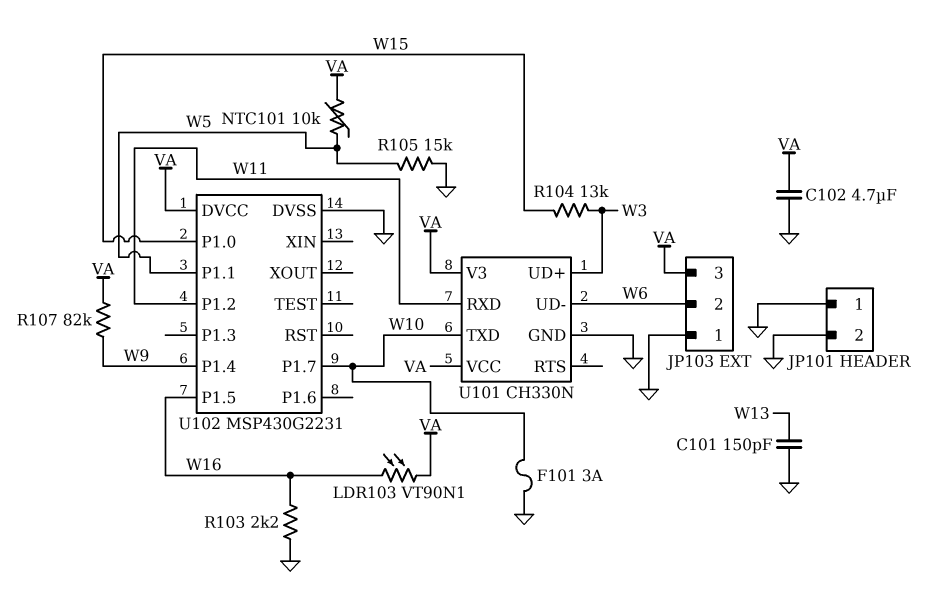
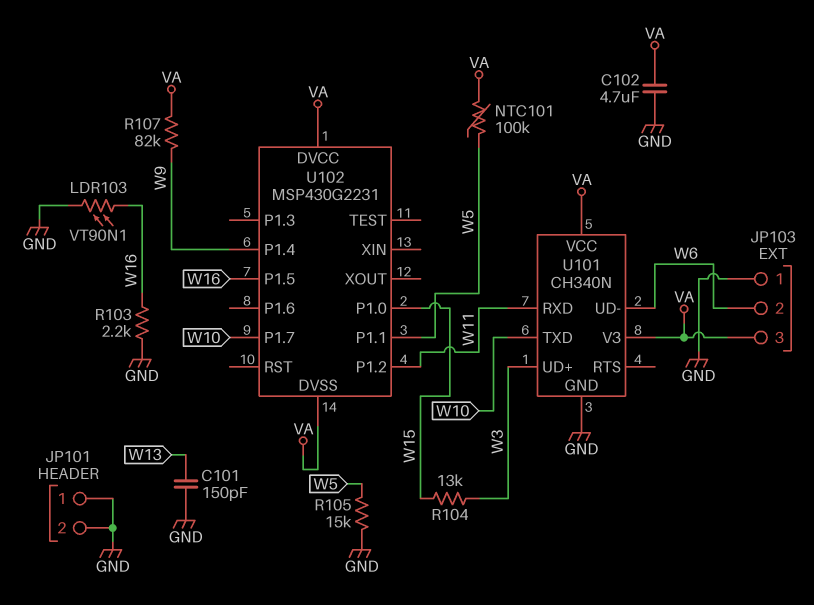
F101: 3A (GND, W10) -> none
LDR103: VT90N1 (VA, W16) -> VT90N1 (GND, W16)
NTC101: 10k (VA, W5) -> 100k (VA, W5)
U101: CH330N -> CH340N
U102 pin DVSS: GND -> VA

